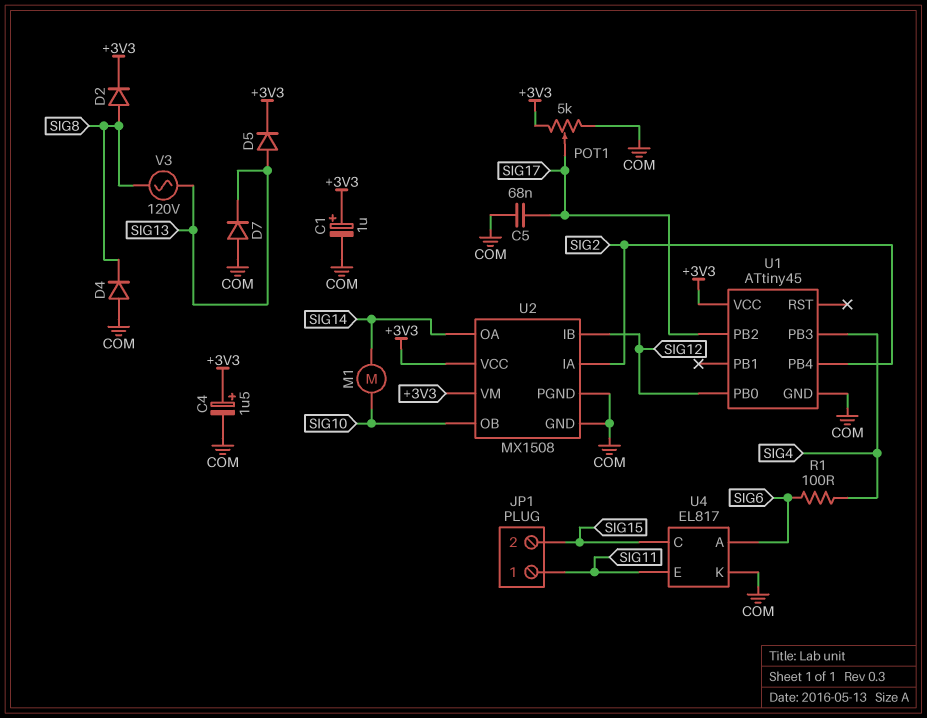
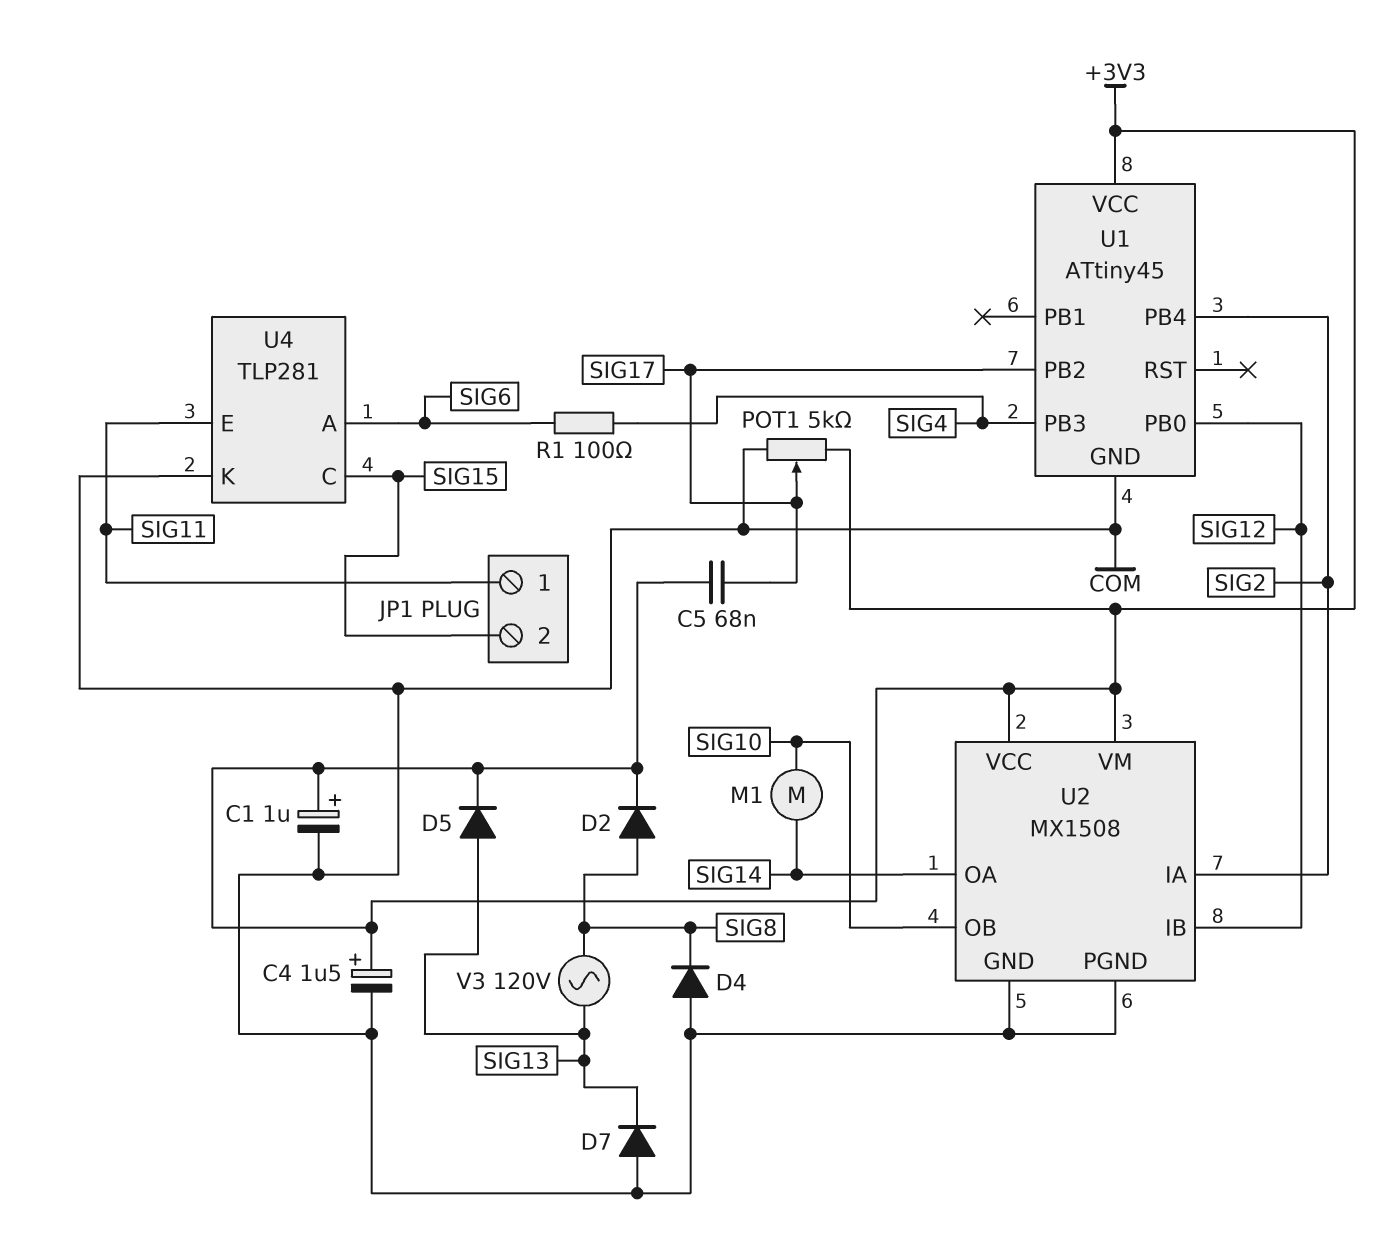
C5: 68nF (COM, SIG17) -> 68nF (+3V3, SIG17)
U4: EL817 -> TLP281

